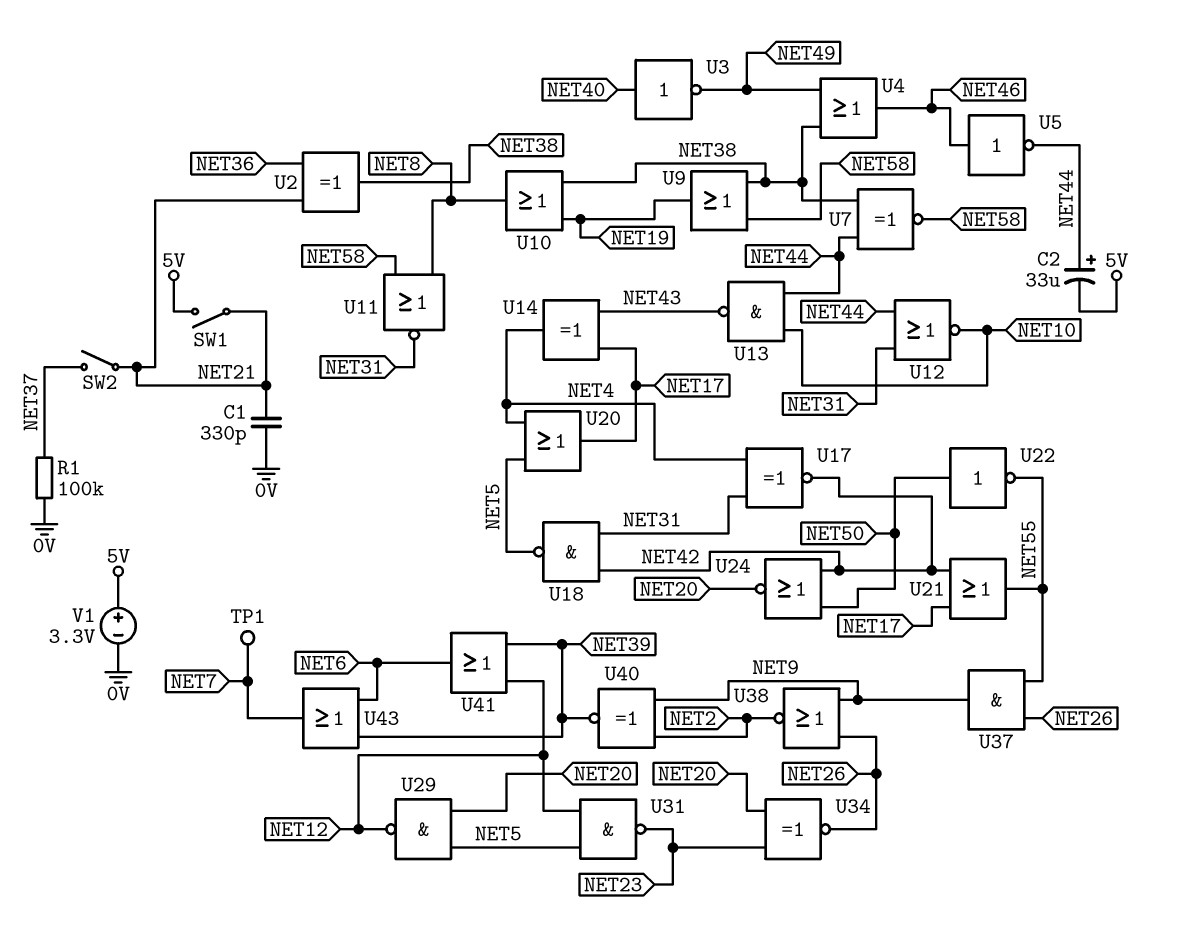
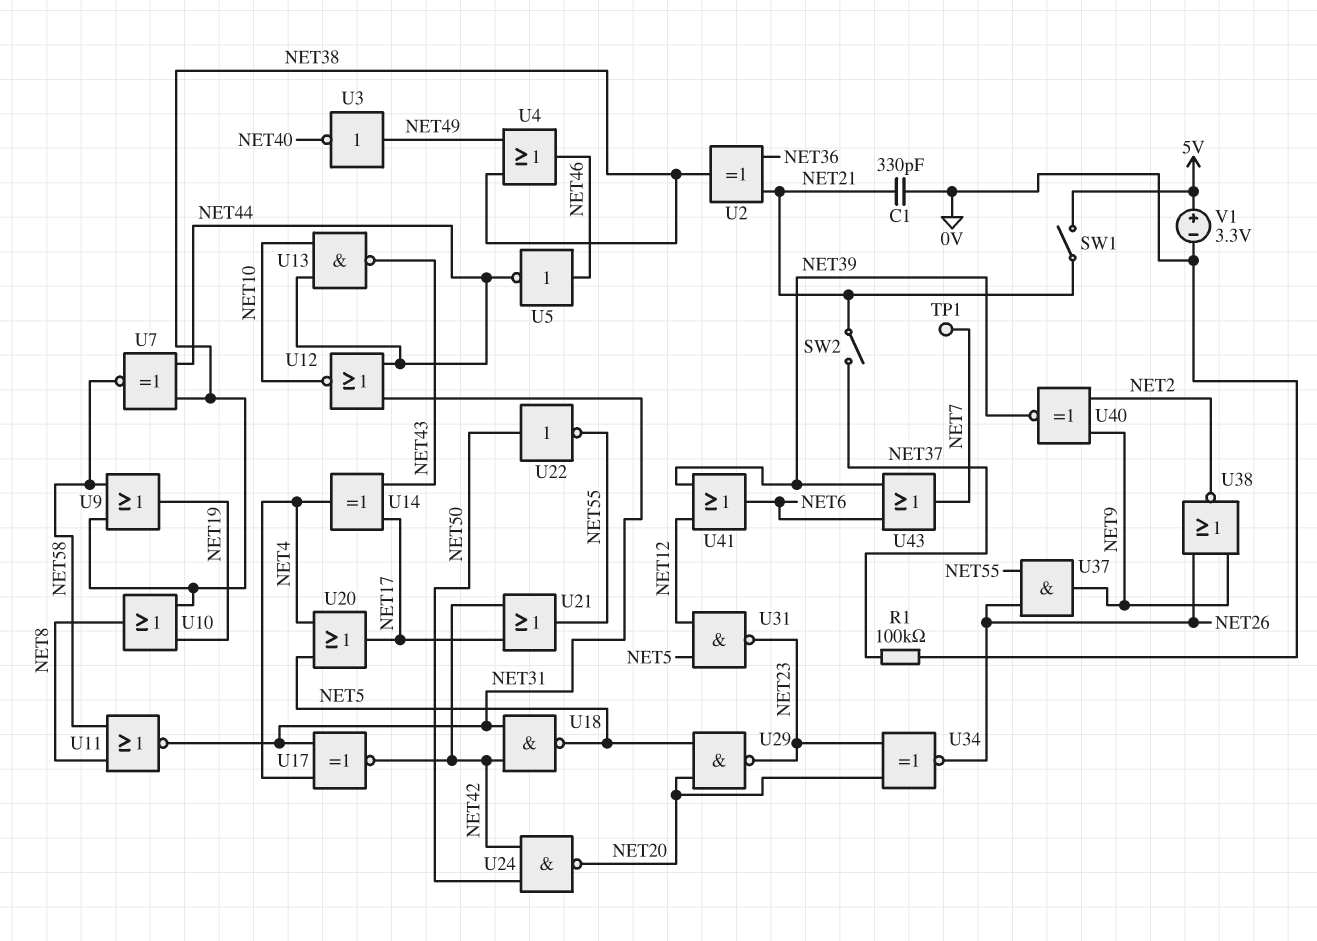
C2: 33uF (plus NET44, minus 5V) -> none
U3: NOT (in NET40, out NET49) -> NOT (in NET49, out NET40)
U24: NOR (in NET42, in NET50, out NET20) -> NAND (in NET42, in NET50, out NET20)
U29: NAND (in NET5, in NET20, out NET12) -> NAND (in NET5, in NET20, out NET23)

